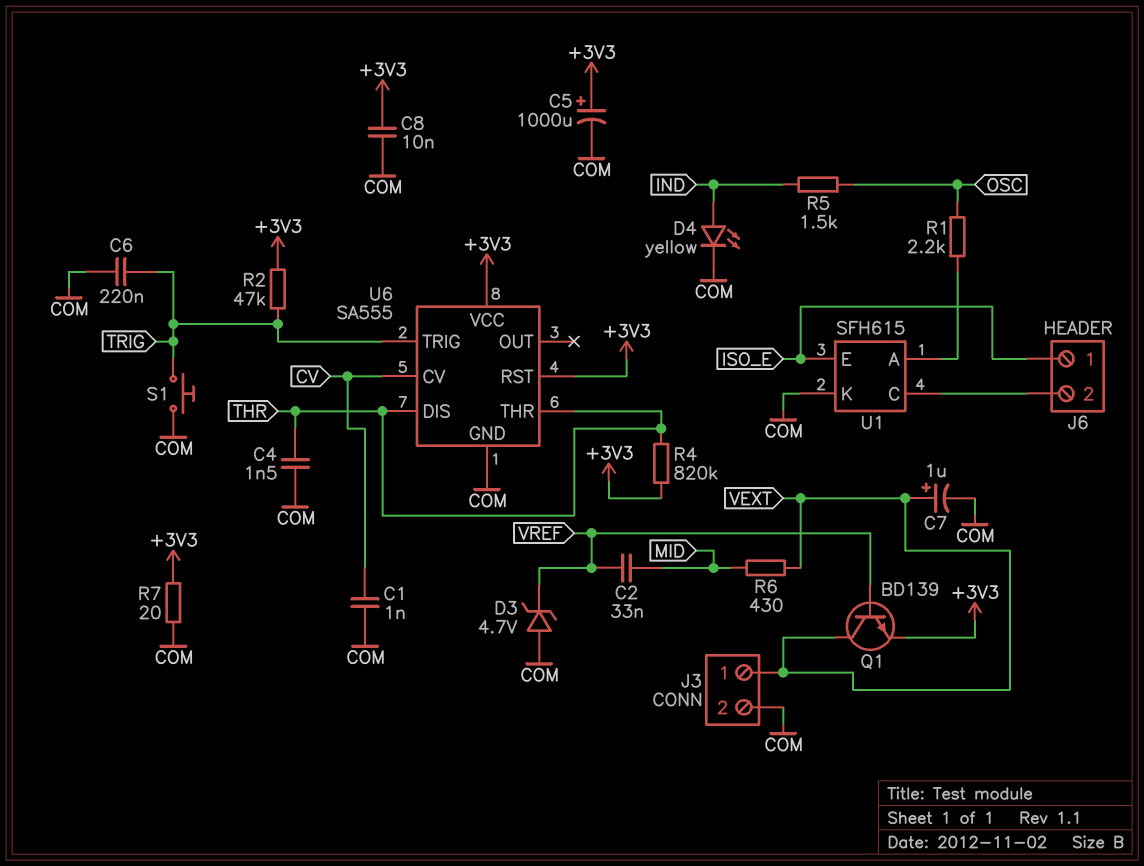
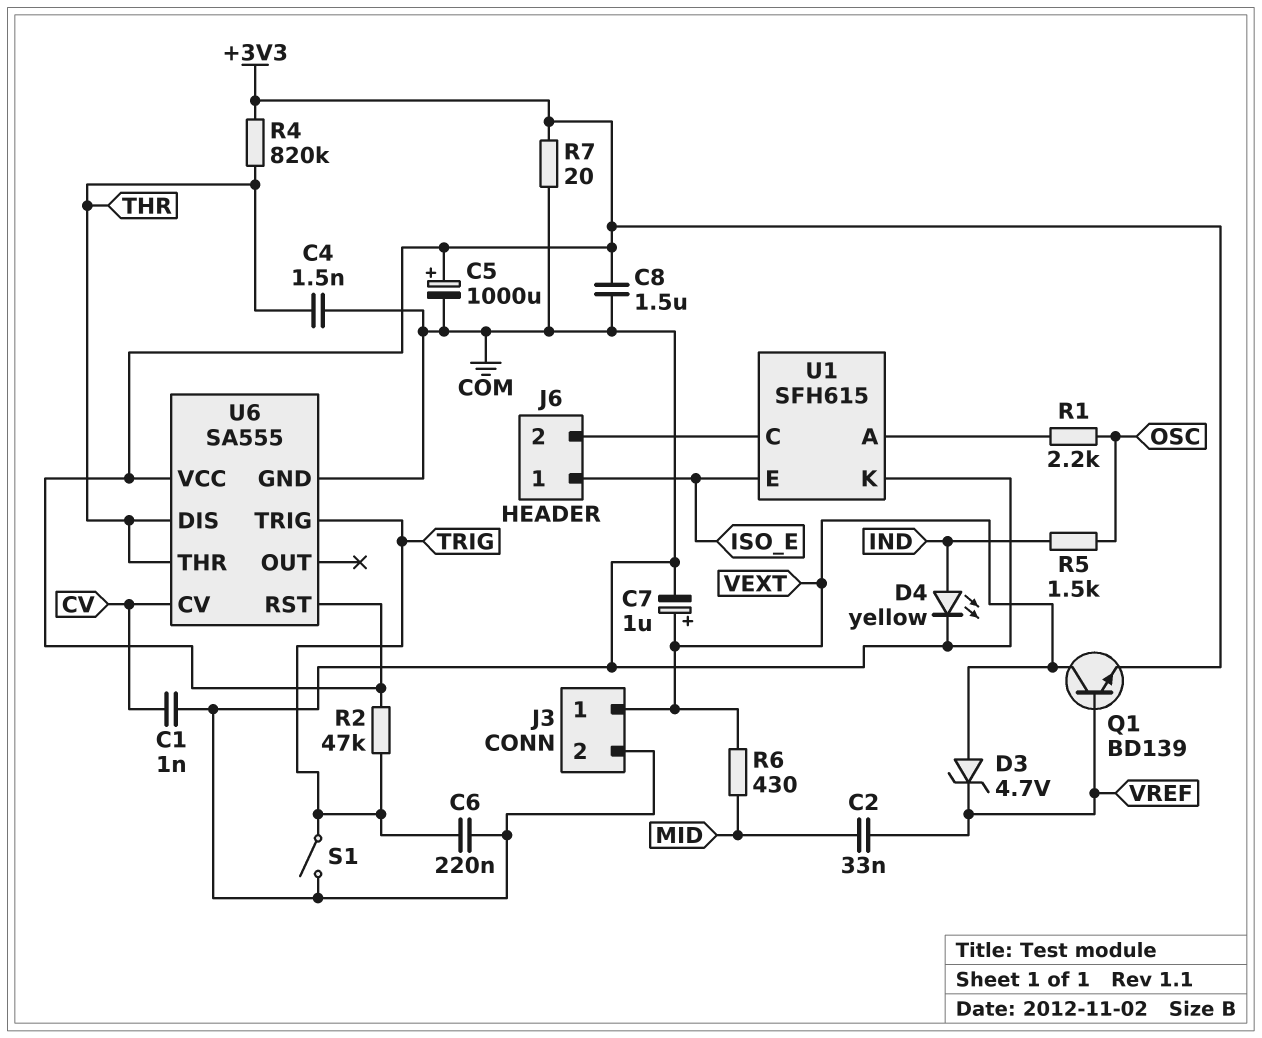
C8: 10nF (+3V3, COM) -> 1.5uF (+3V3, COM)
D3: zener 4.7V (A COM, K VREF) -> zener 4.7V (A VEXT, K VREF)
S1: button (COM, TRIG) -> switch (COM, TRIG)

